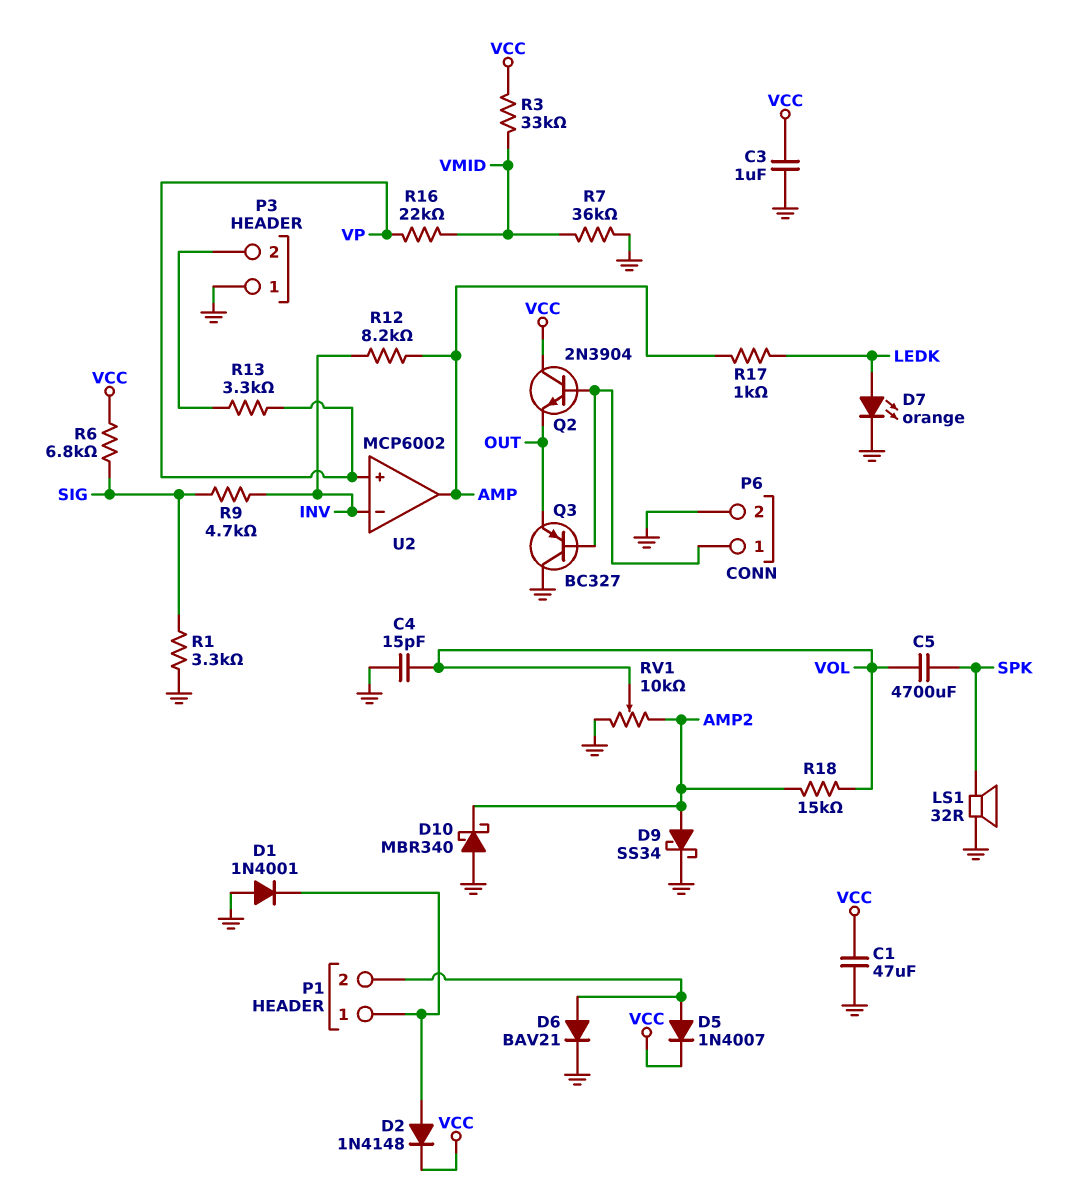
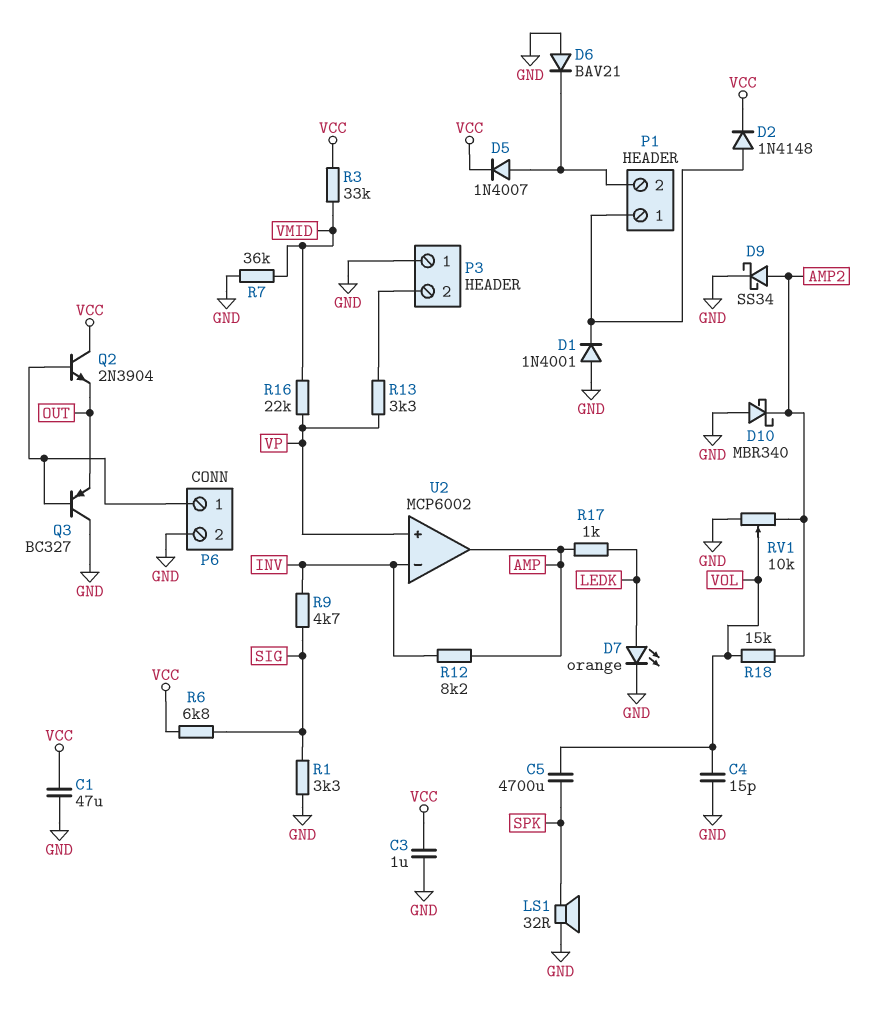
D6: diode BAV21 (A P1/2, K GND) -> diode BAV21 (A GND, K P1/2)

